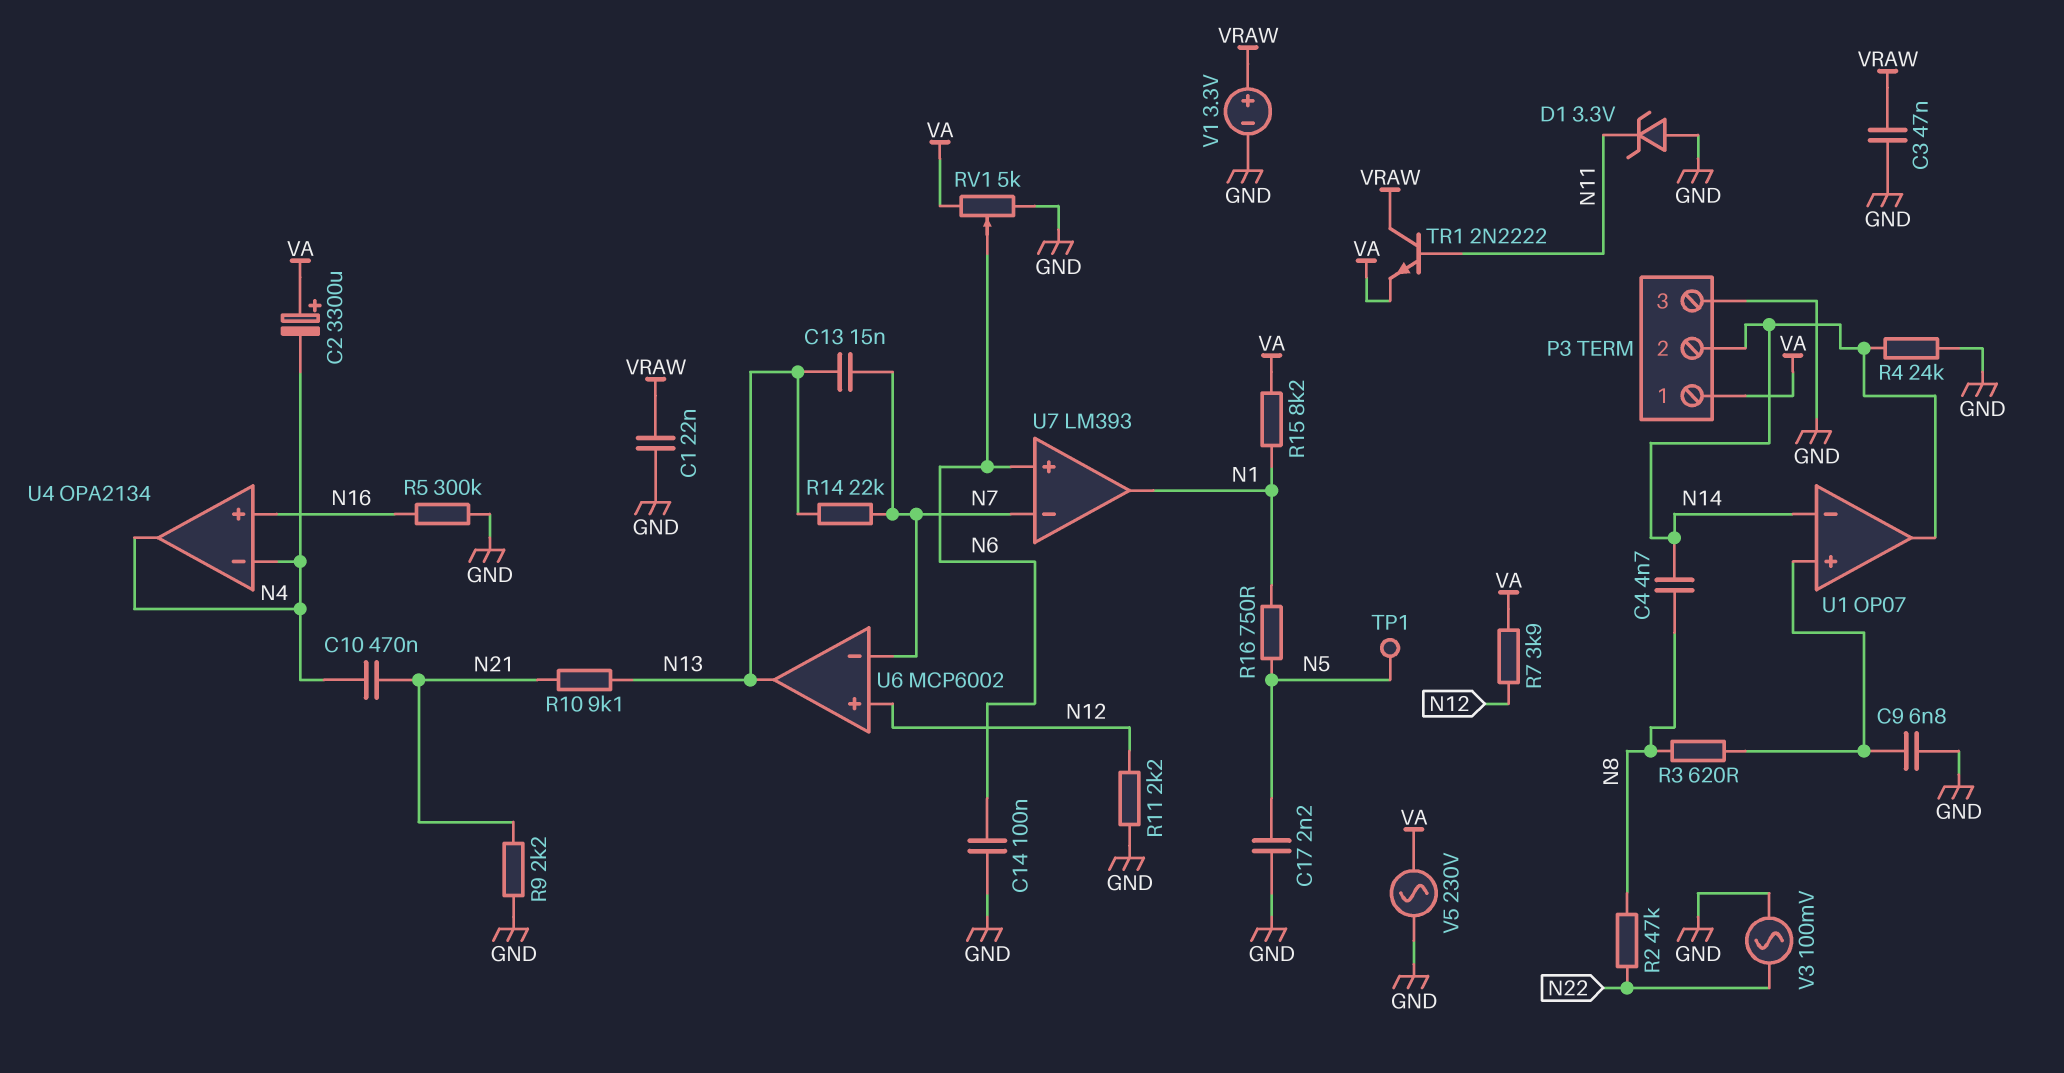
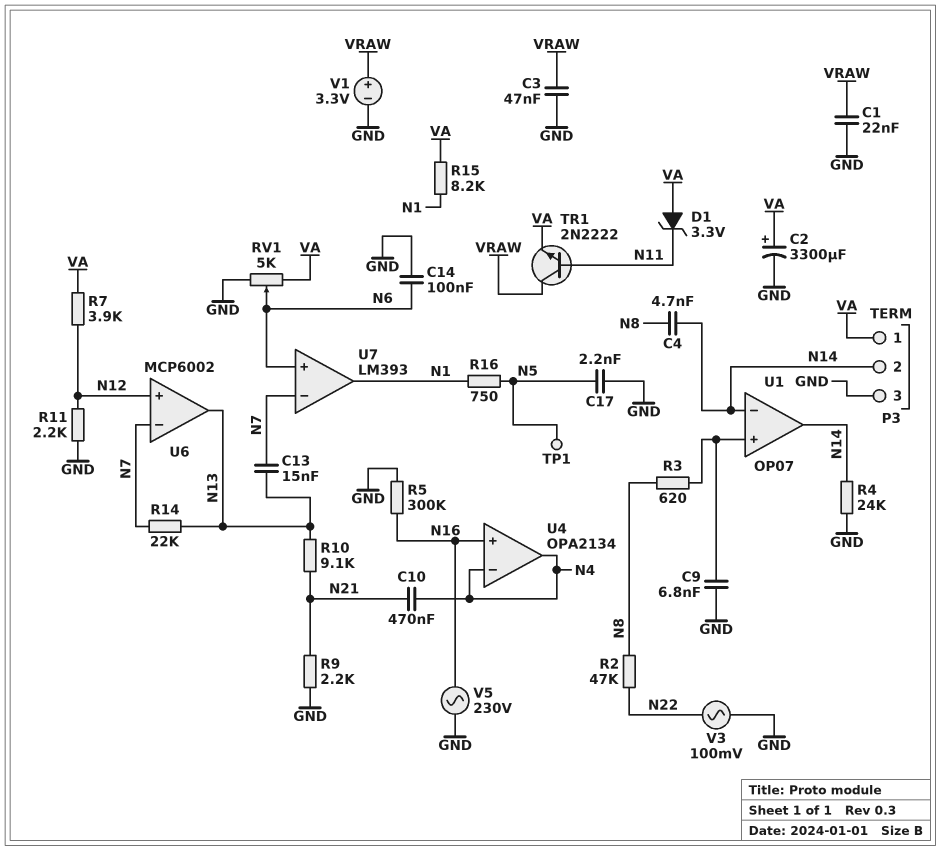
C2: 3300uF (plus VA, minus N4) -> 3300uF (plus VA, minus GND)
D1: zener 3.3V (A GND, K N11) -> zener 3.3V (A VA, K N11)
V5: AC 230V (GND, VA) -> AC 230V (GND, N16)

